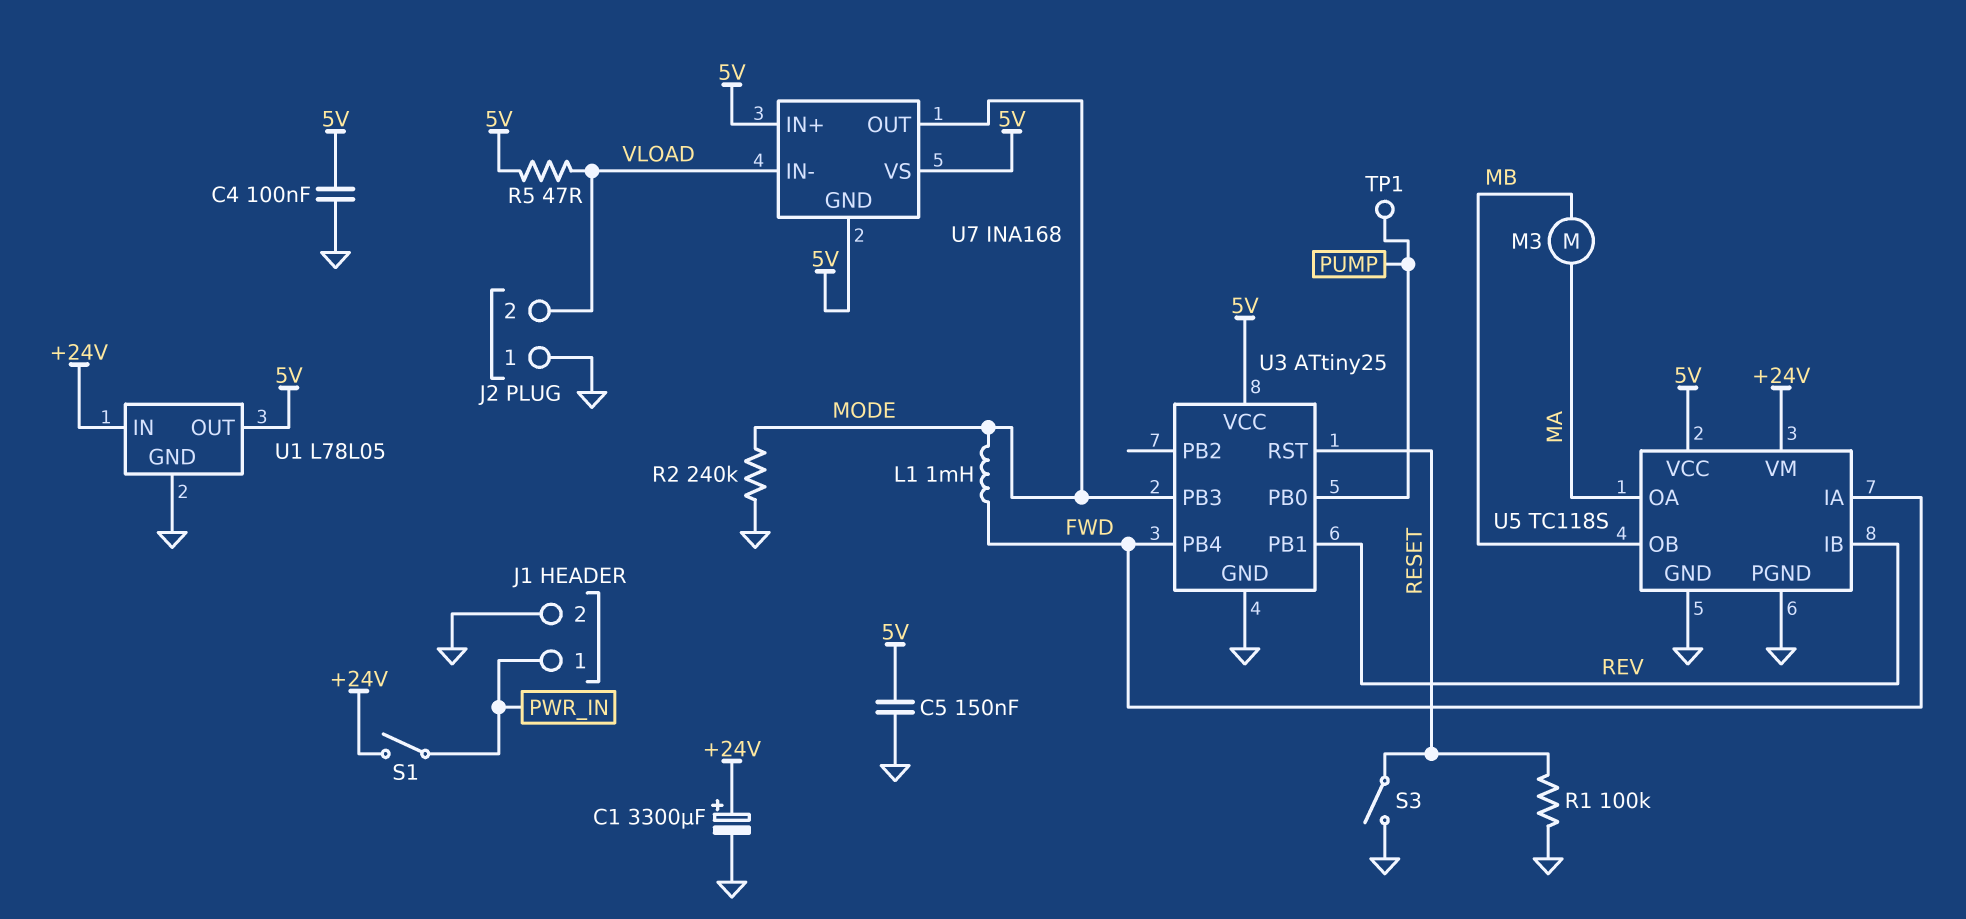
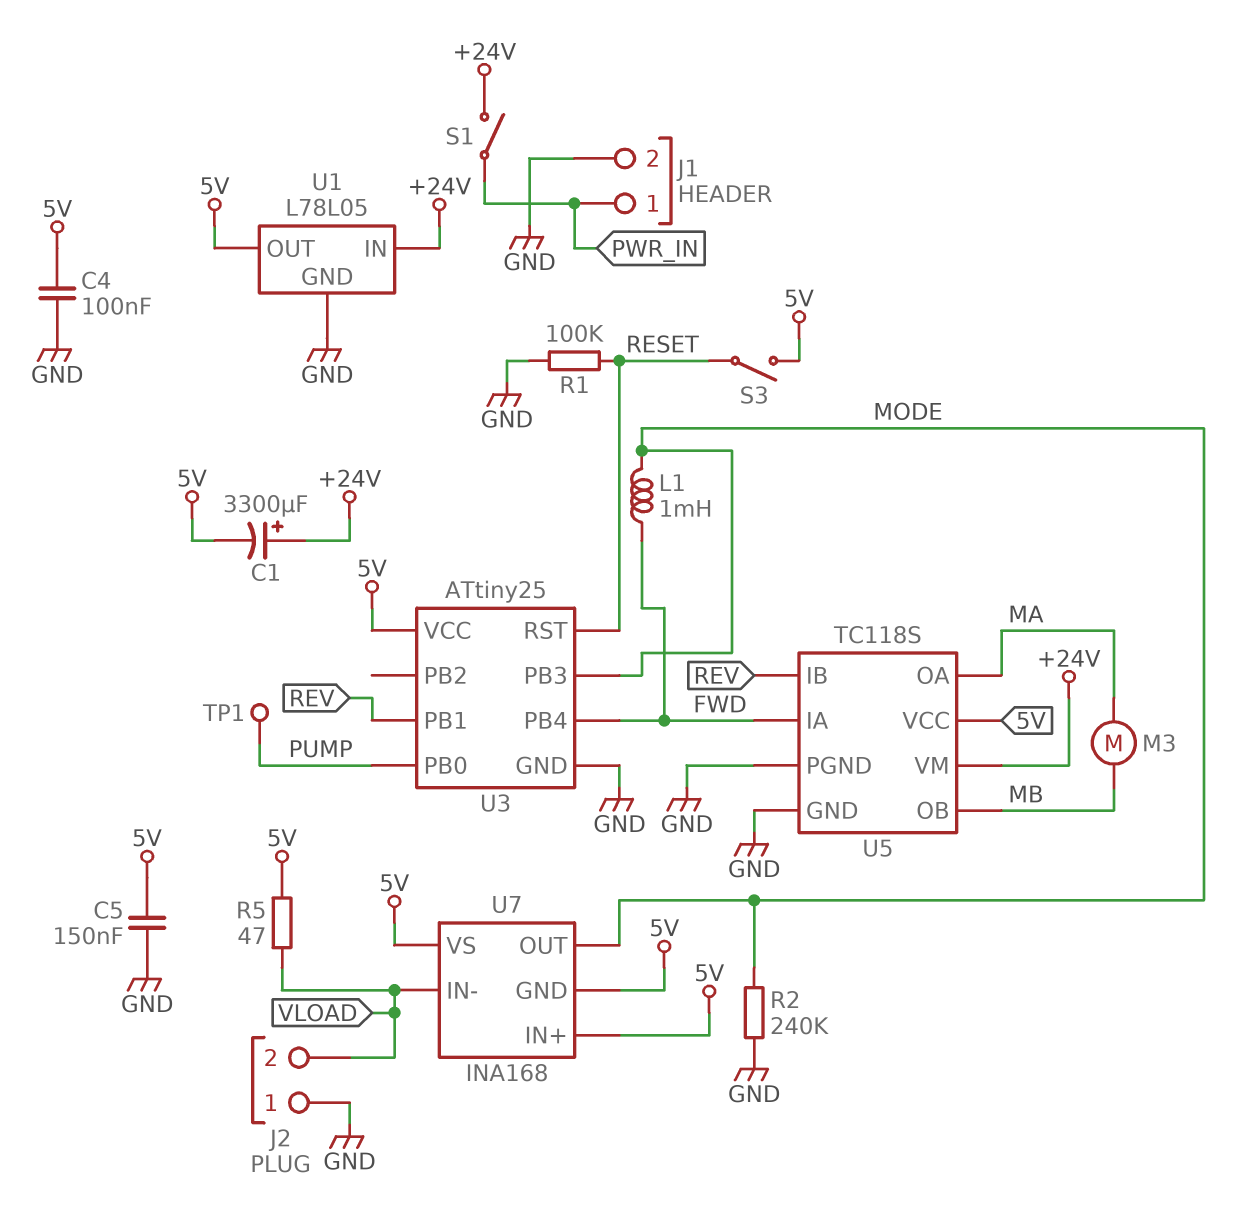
C1: 3300uF (plus +24V, minus GND) -> 3300uF (plus +24V, minus 5V)
S3: switch (GND, RESET) -> switch (5V, RESET)

